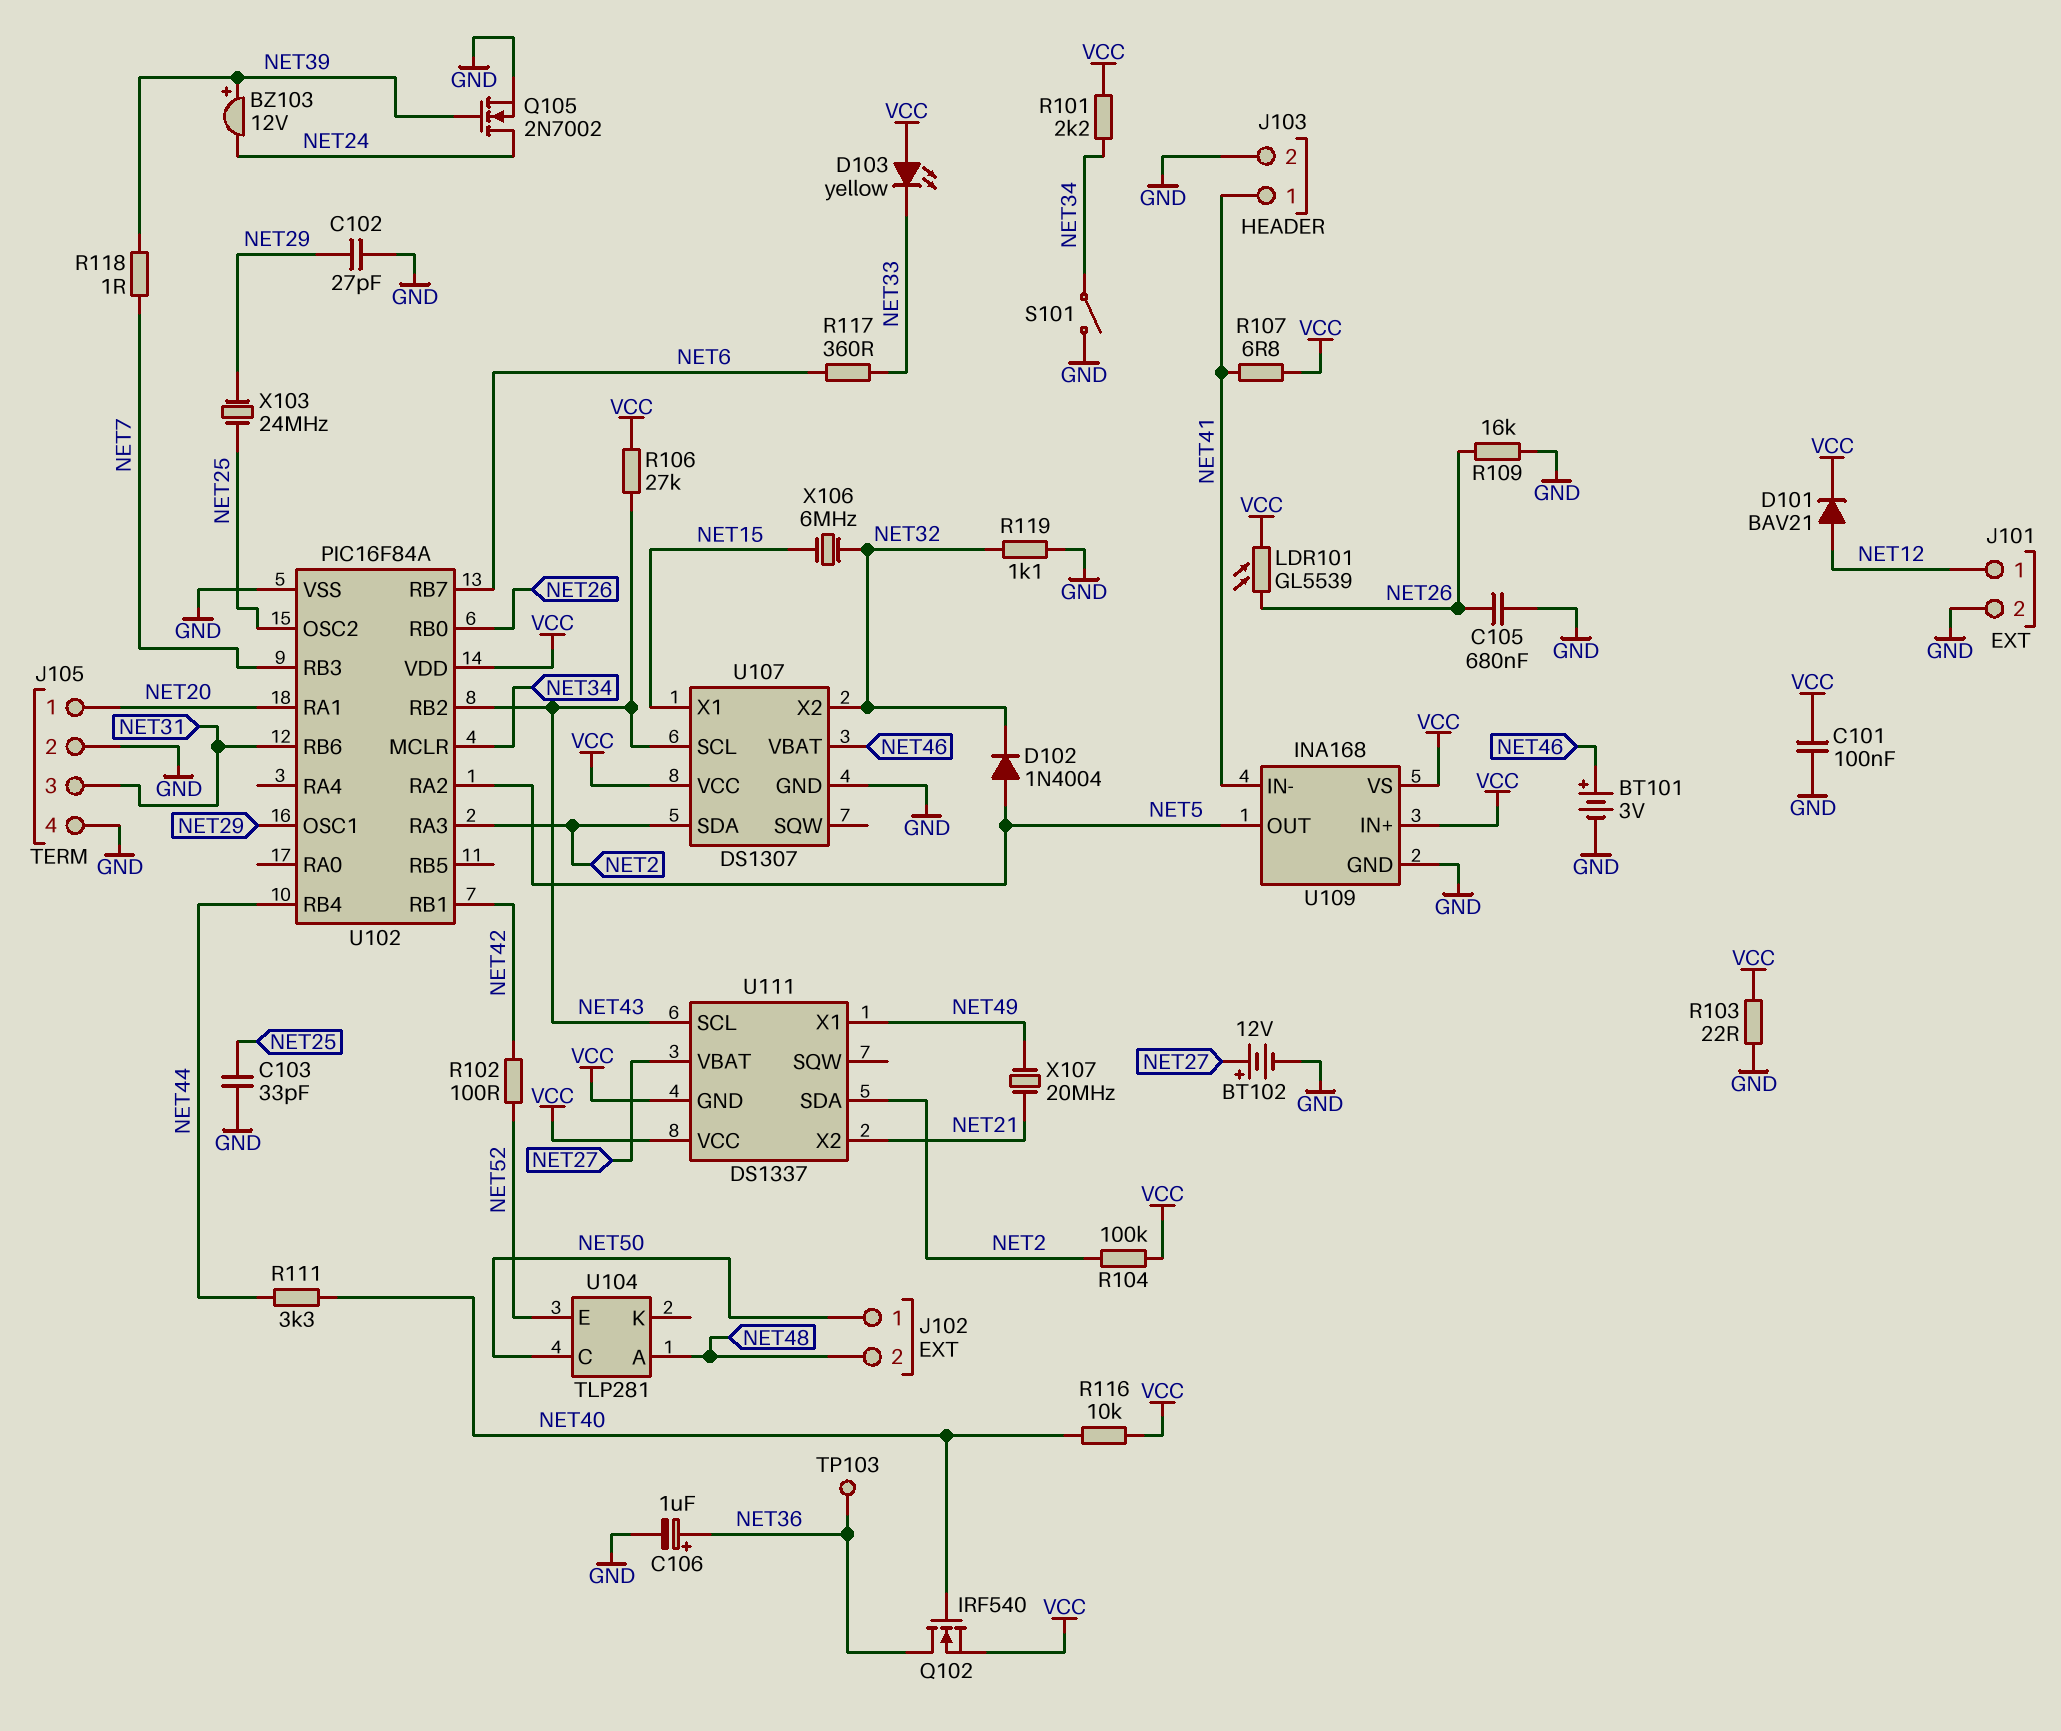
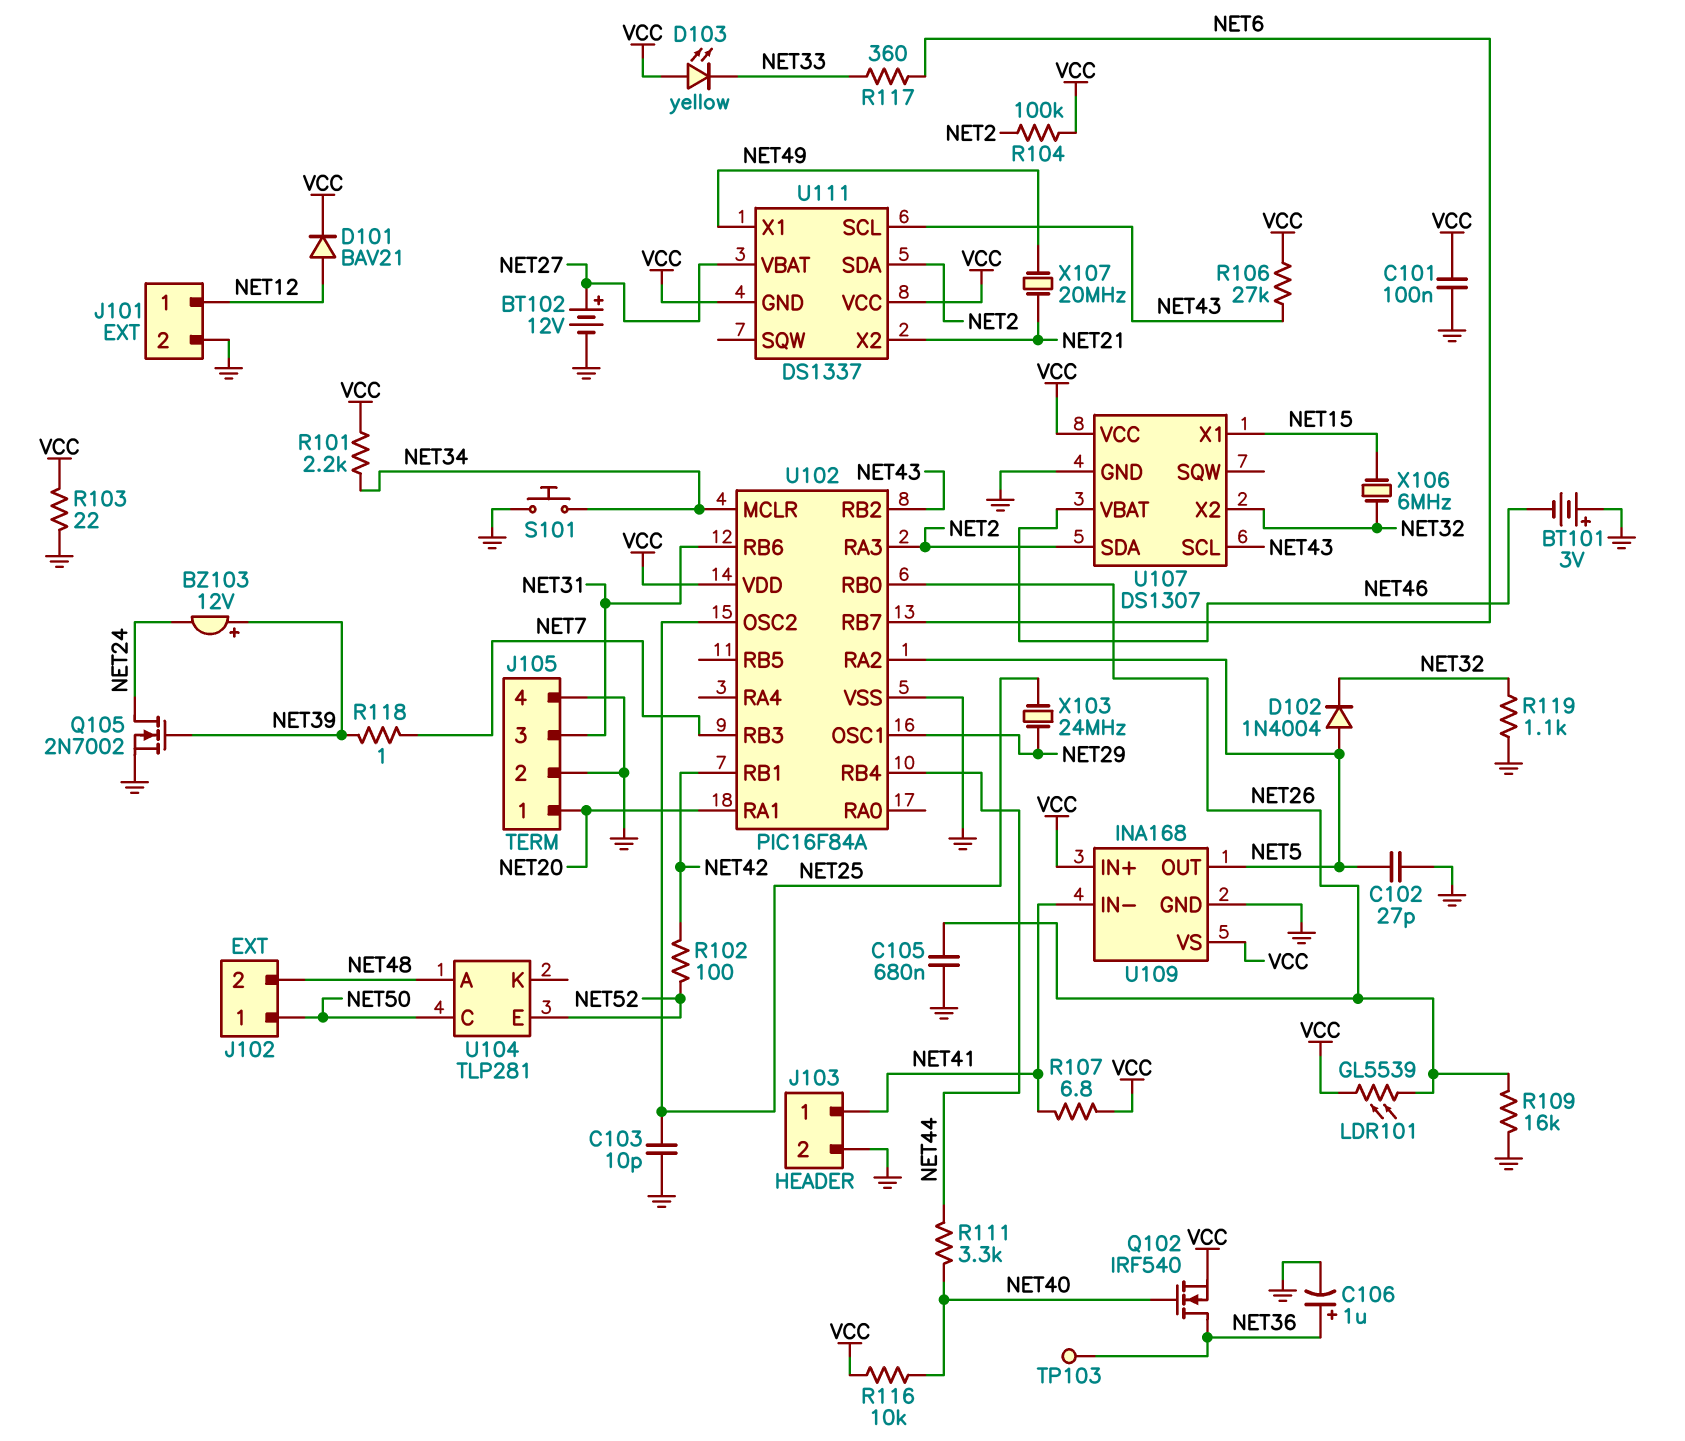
BT101: 3V (plus NET46, minus GND) -> 3V (plus GND, minus NET46)
C102: 27pF (GND, NET29) -> 27pF (GND, NET5)
C103: 33pF (GND, NET25) -> 10pF (GND, NET25)
S101: switch (GND, NET34) -> button (GND, NET34)

